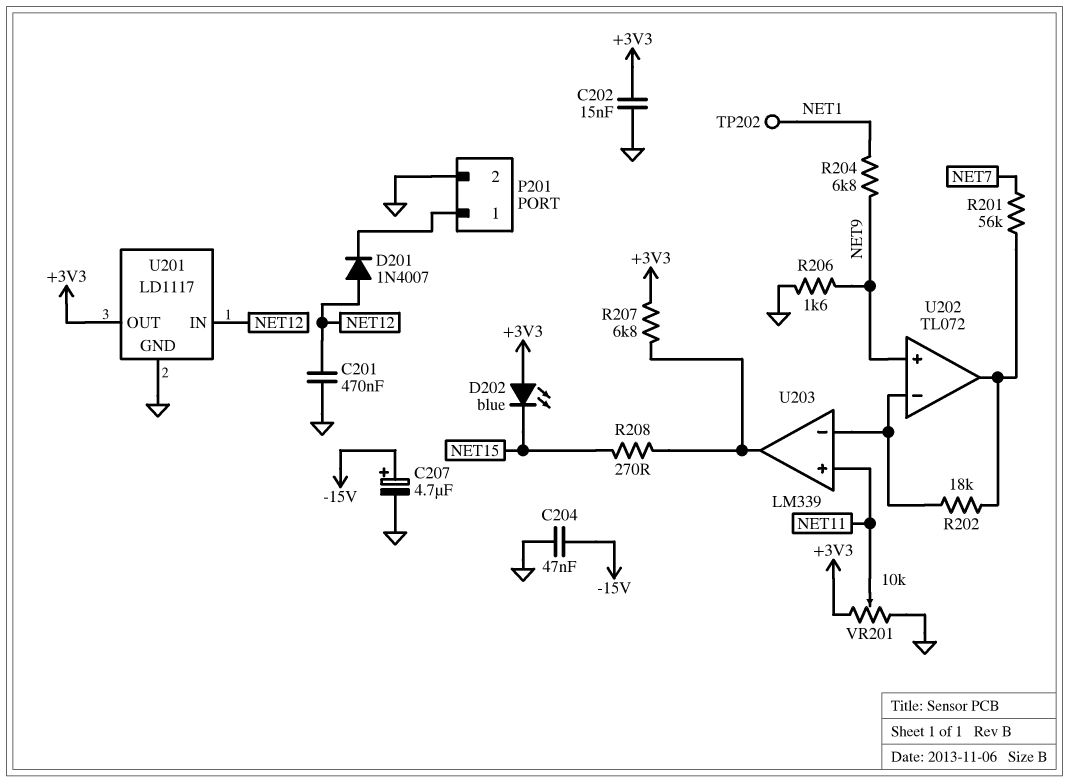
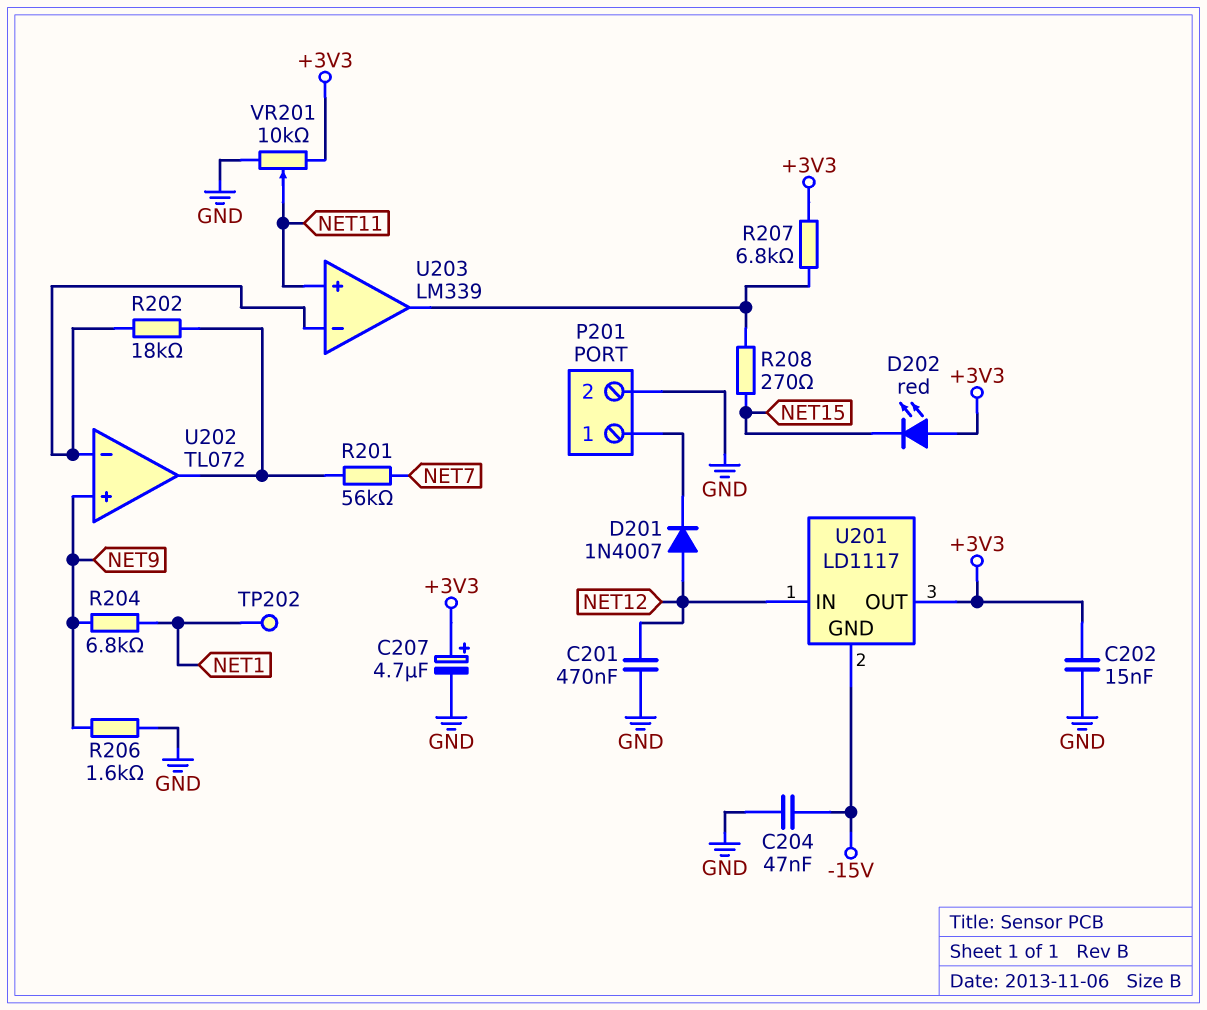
C207: 4.7uF (plus -15V, minus GND) -> 4.7uF (plus +3V3, minus GND)
D202: LED blue (A +3V3, K NET15) -> LED red (A +3V3, K NET15)
U201 pin GND: GND -> -15V

